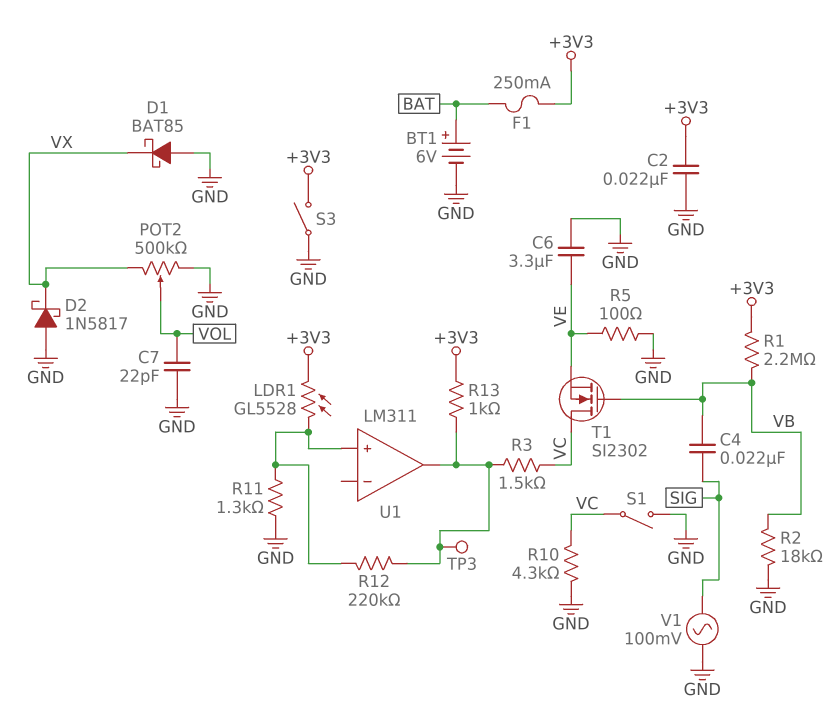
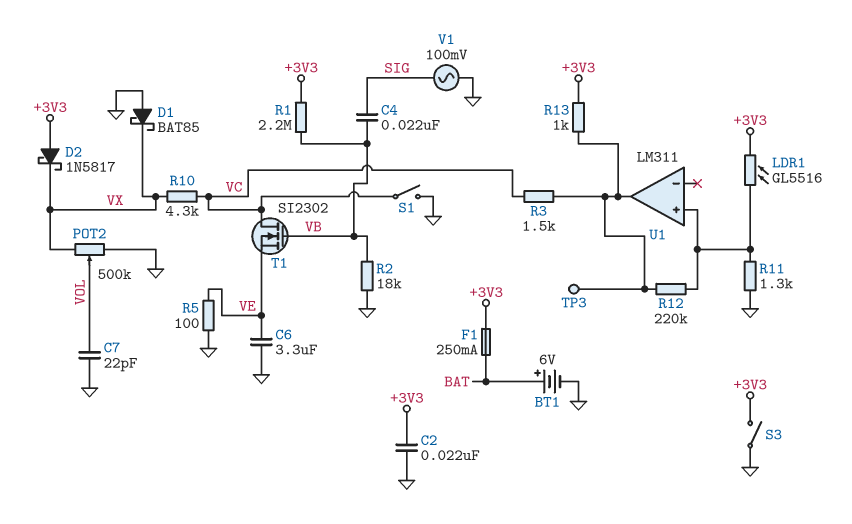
D2: schottky 1N5817 (A GND, K VX) -> schottky 1N5817 (A +3V3, K VX)
LDR1: GL5528 (+3V3, U1/in+) -> GL5516 (+3V3, U1/in+)
R10: 4.3k (GND, VC) -> 4.3k (VC, VX)

